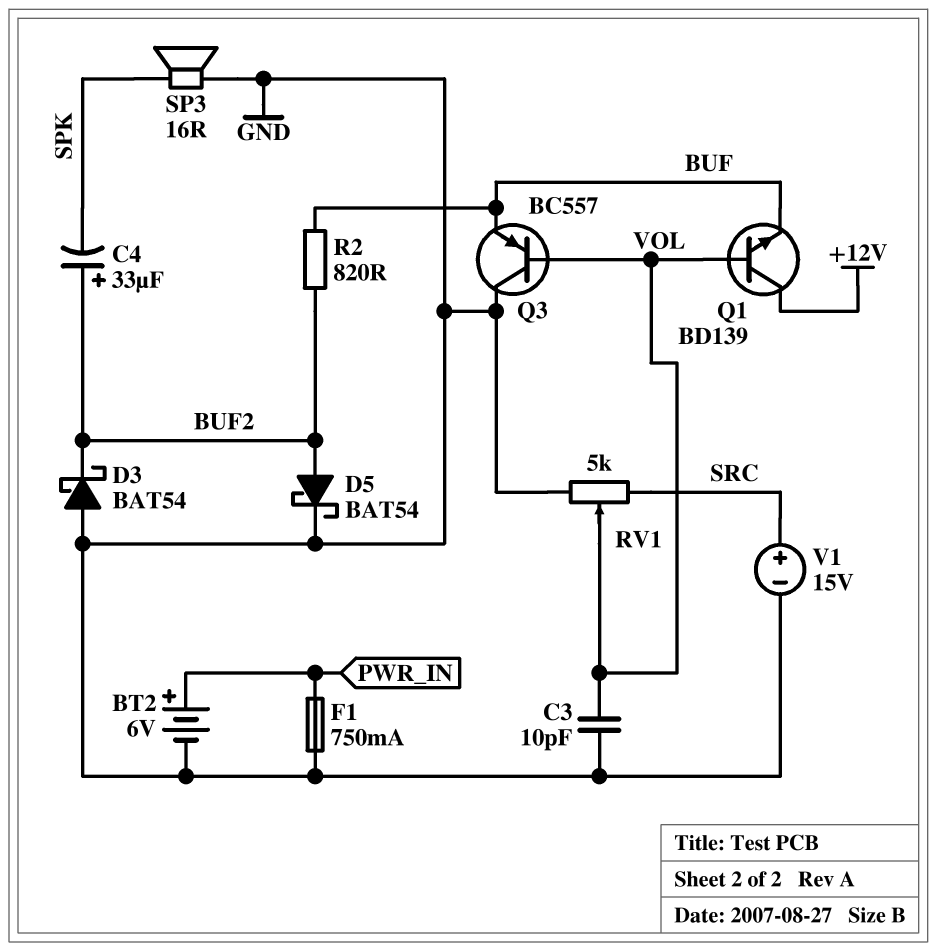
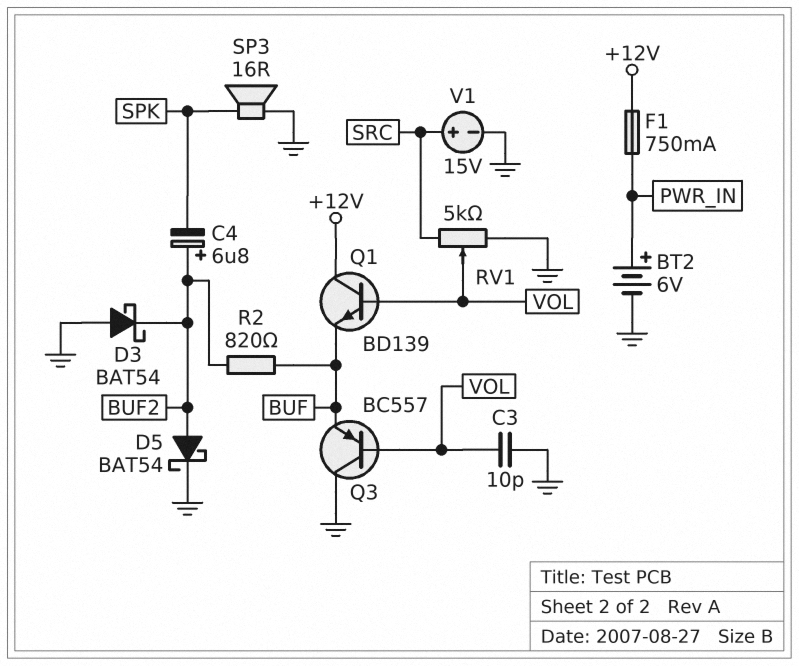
C4: 33uF (plus BUF2, minus SPK) -> 6.8uF (plus BUF2, minus SPK)
F1: 750mA (GND, PWR_IN) -> 750mA (+12V, PWR_IN)

